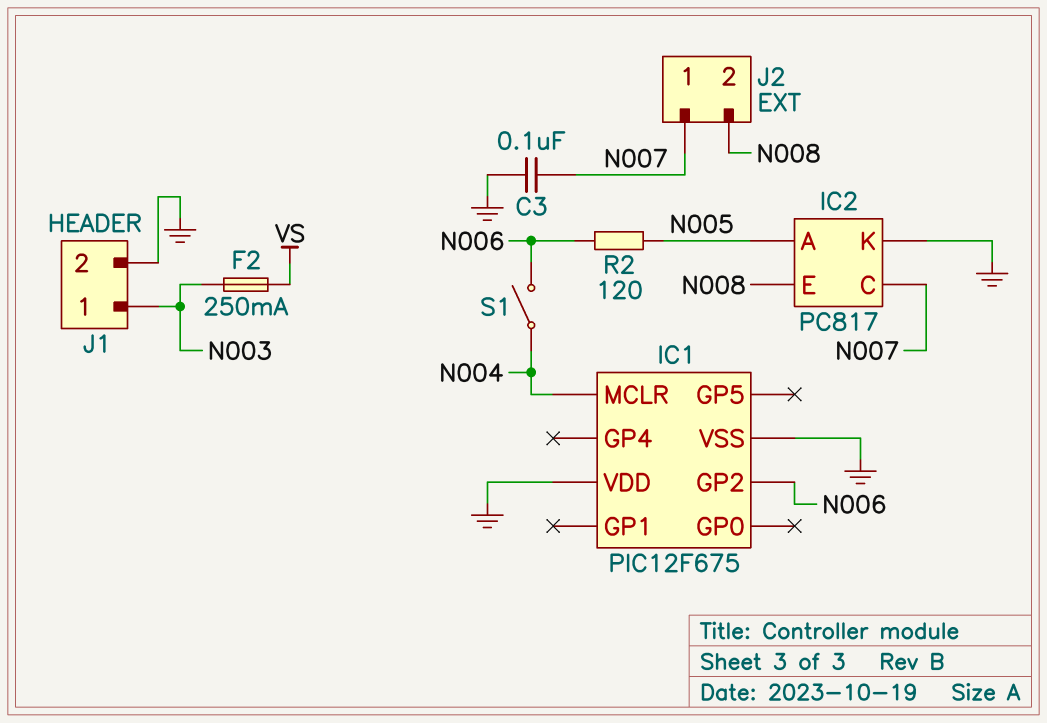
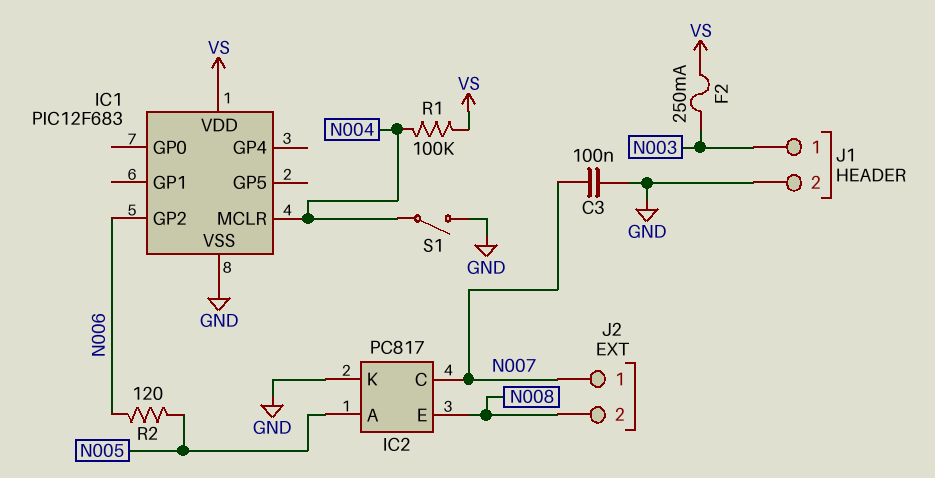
IC1: PIC12F675 -> PIC12F683
IC1 pin VDD: GND -> VS
R1: none -> 100k (N004, VS)
S1: switch (N004, N006) -> switch (GND, N004)

